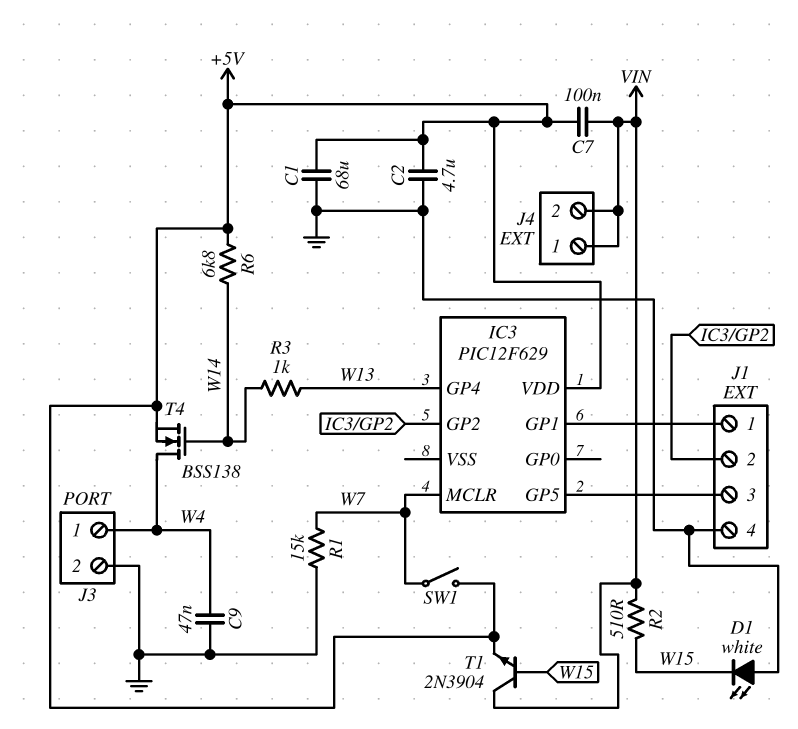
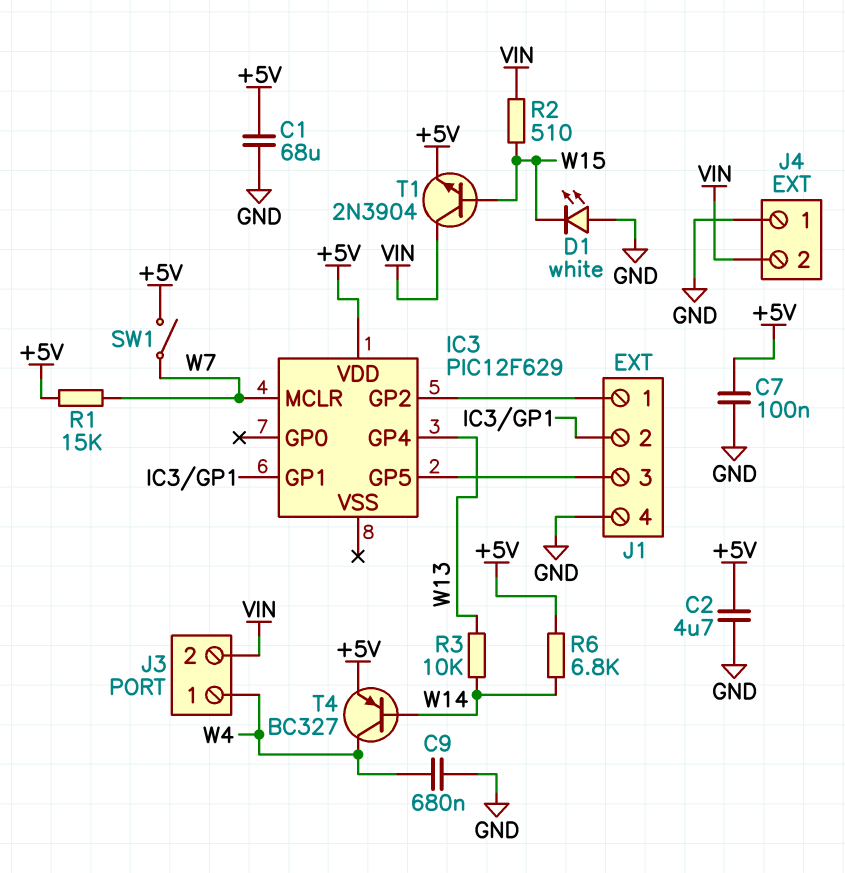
C7: 100nF (+5V, VIN) -> 100nF (+5V, GND)
C9: 47nF (GND, W4) -> 680nF (GND, W4)
J1 pin 1: IC3/GP1 -> IC3/GP2
J1 pin 2: IC3/GP2 -> IC3/GP1
J3 pin 2: GND -> VIN
J4 pin 1: VIN -> GND
R1: 15k (GND, W7) -> 15k (+5V, W7)
R3: 1k (W13, W14) -> 10k (W13, W14)
T4: NMOS BSS138 (G W14, D W4, S +5V) -> PNP BC327 (B W14, C W4, E +5V)

